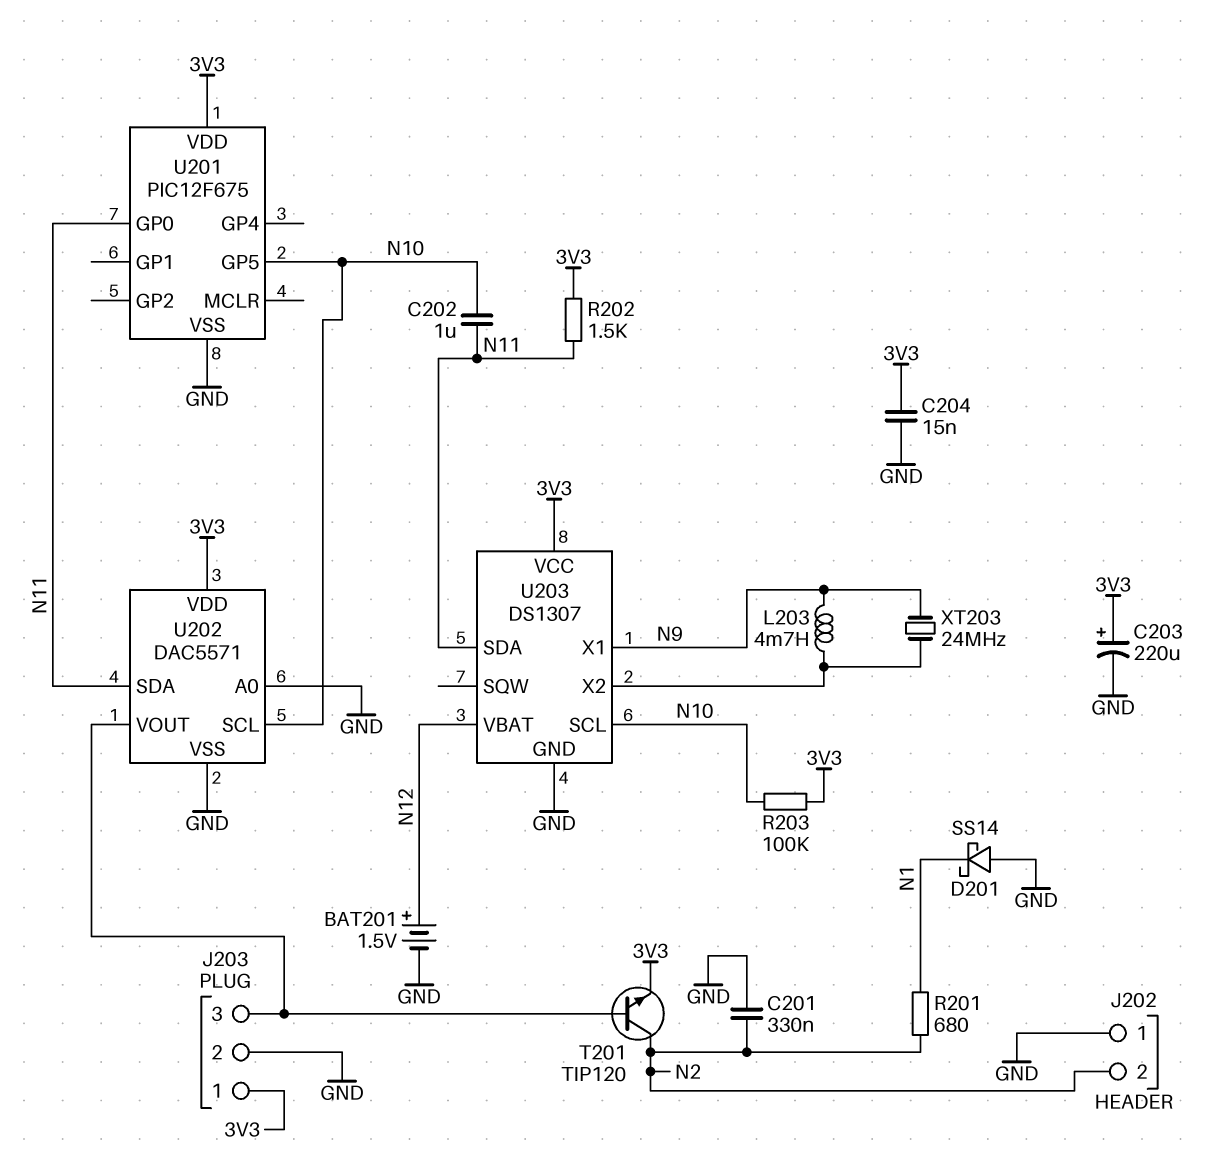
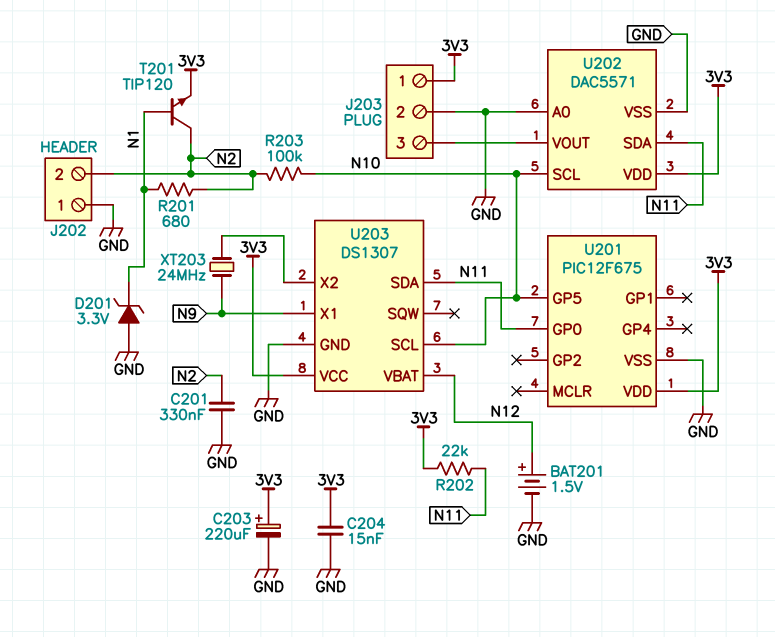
C202: 1uF (N10, N11) -> none
D201: schottky SS14 (A GND, K N1) -> zener 3.3V (A GND, K N1)
L203: 4.7mH (N9, U203/X2) -> none
R202: 1.5k (3V3, N11) -> 22k (3V3, N11)
R203: 100k (3V3, N10) -> 100k (N2, N10)
T201: NPN TIP120 (B J203/3, C N2, E 3V3) -> NPN TIP120 (B N1, C N2, E 3V3)

